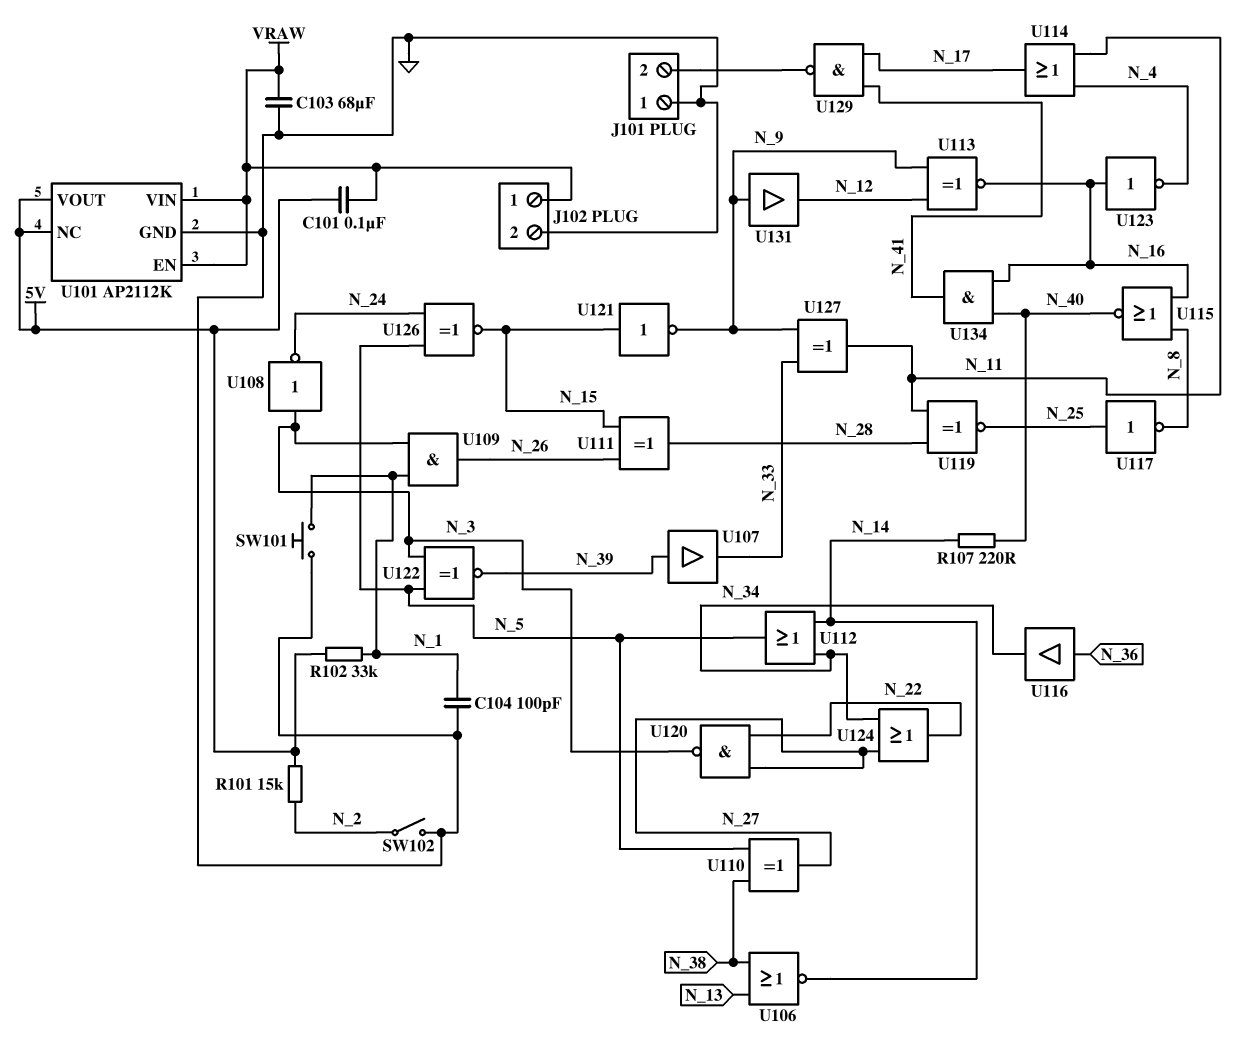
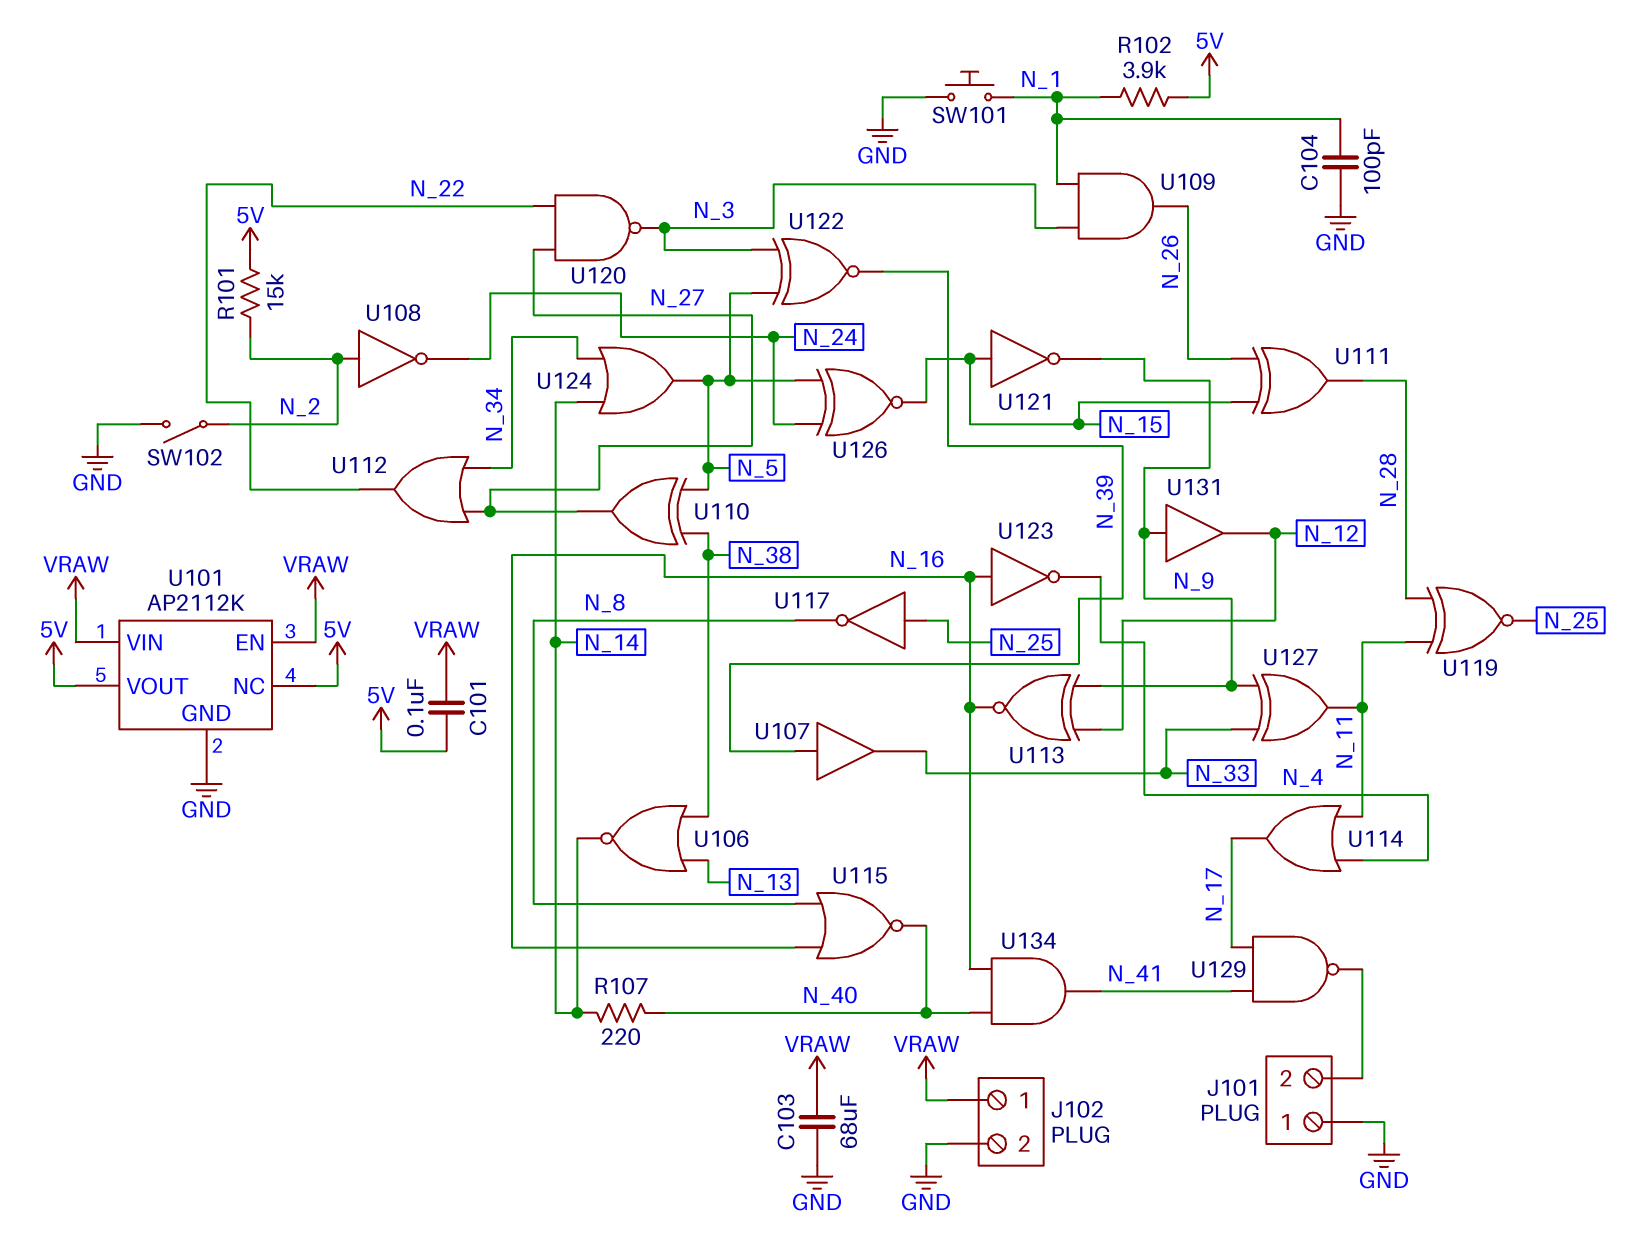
R102: 33k (5V, N_1) -> 3.9k (5V, N_1)
U108: NOT (in N_3, out N_24) -> NOT (in N_2, out N_24)
U112: OR (in N_14, in N_34, out N_5) -> OR (in N_27, in N_34, out N_22)
U116: buffer (in N_36, out N_34) -> none
U124: OR (in N_27, in N_34, out N_22) -> OR (in N_14, in N_34, out N_5)

